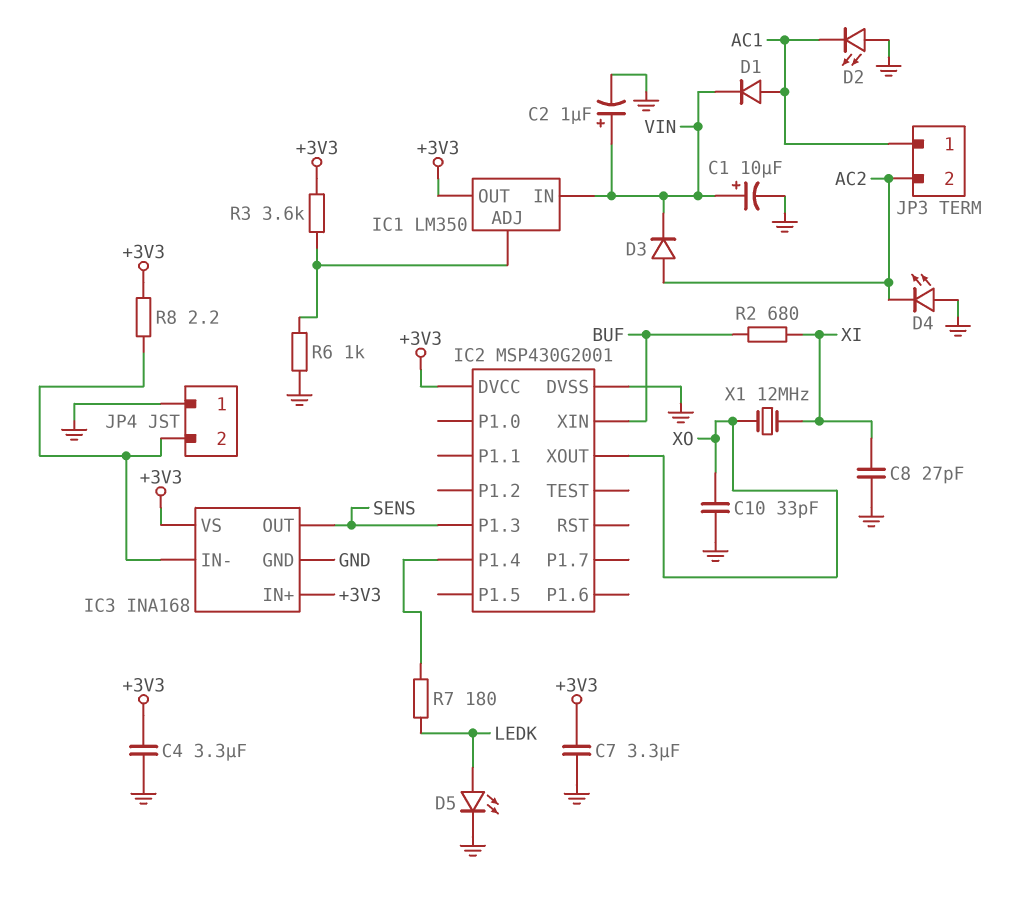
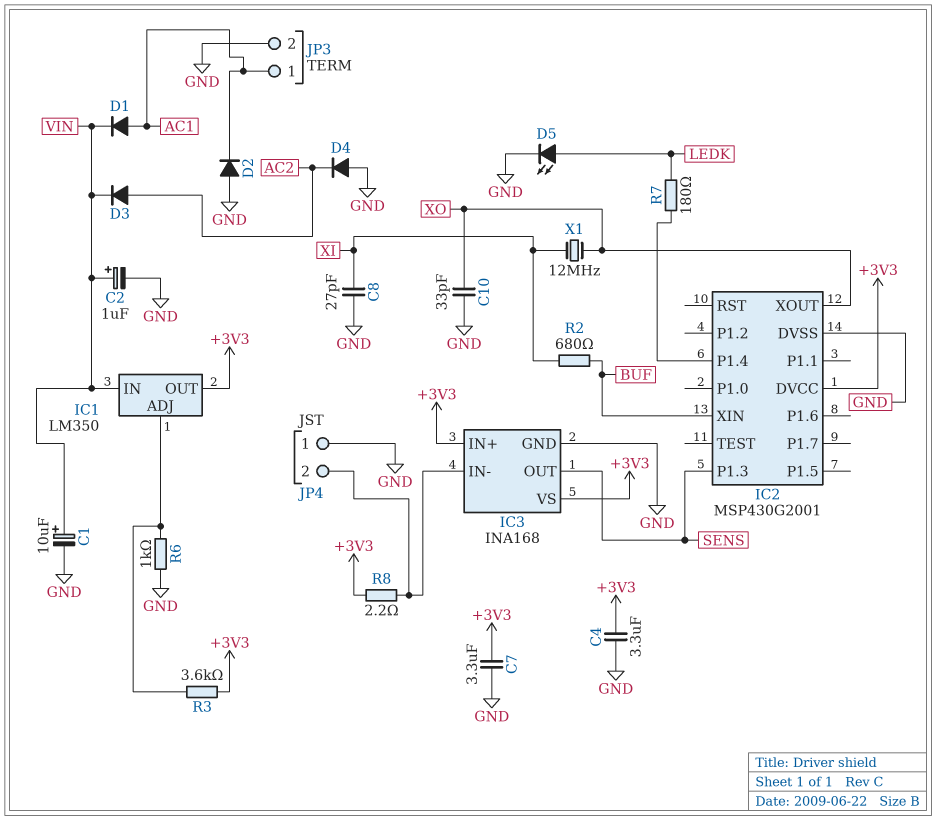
D2: LED (A GND, K AC1) -> diode (A GND, K AC1)
D4: LED (A GND, K AC2) -> diode (A GND, K AC2)
JP3 pin 2: AC2 -> GND

